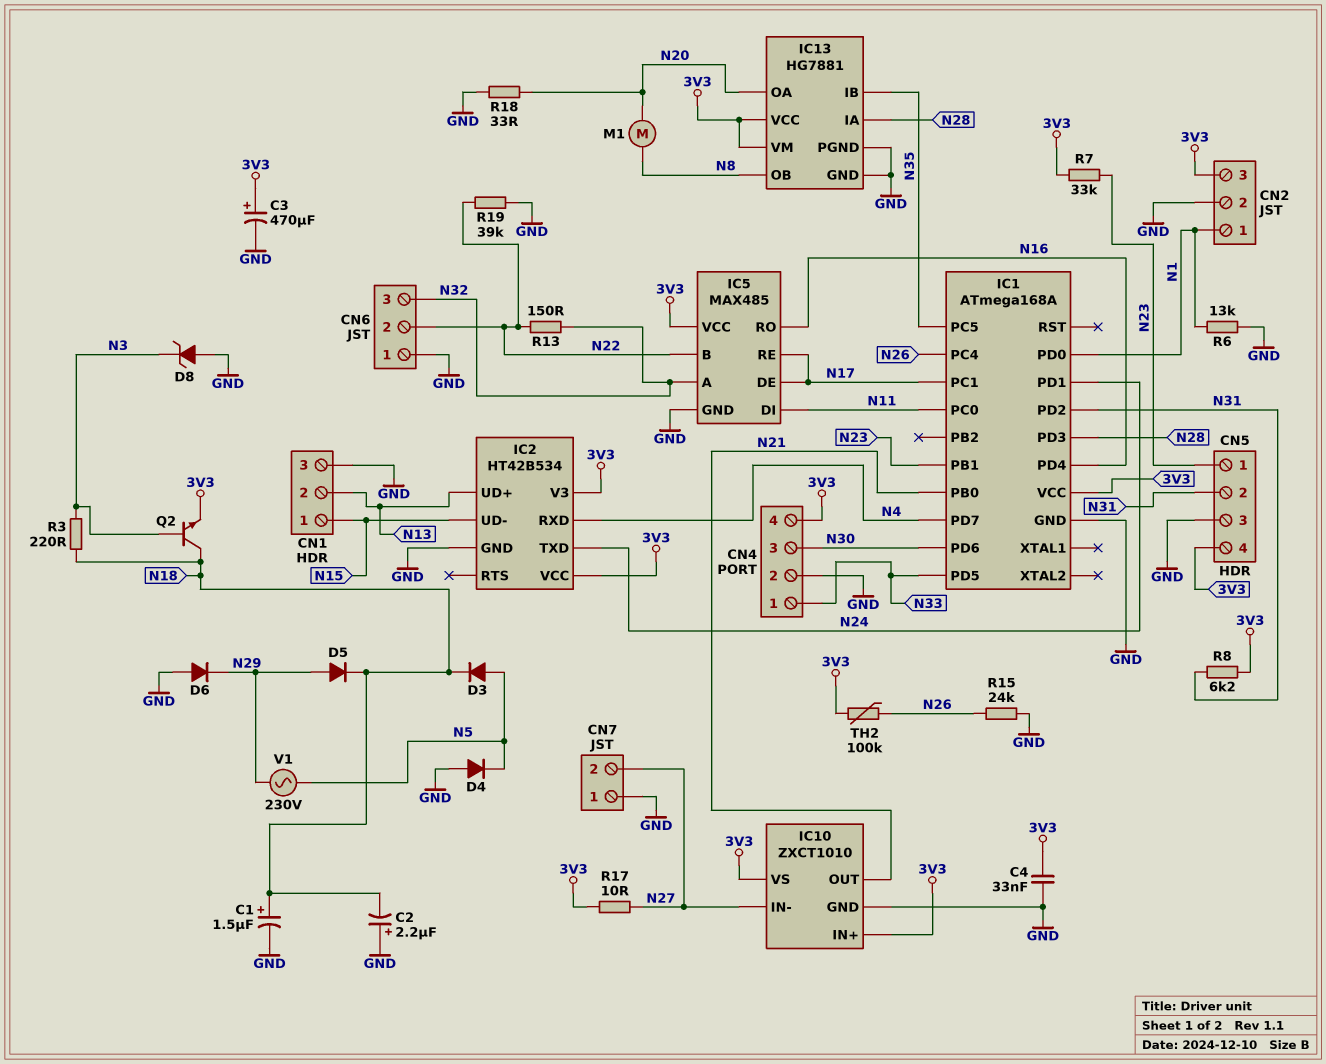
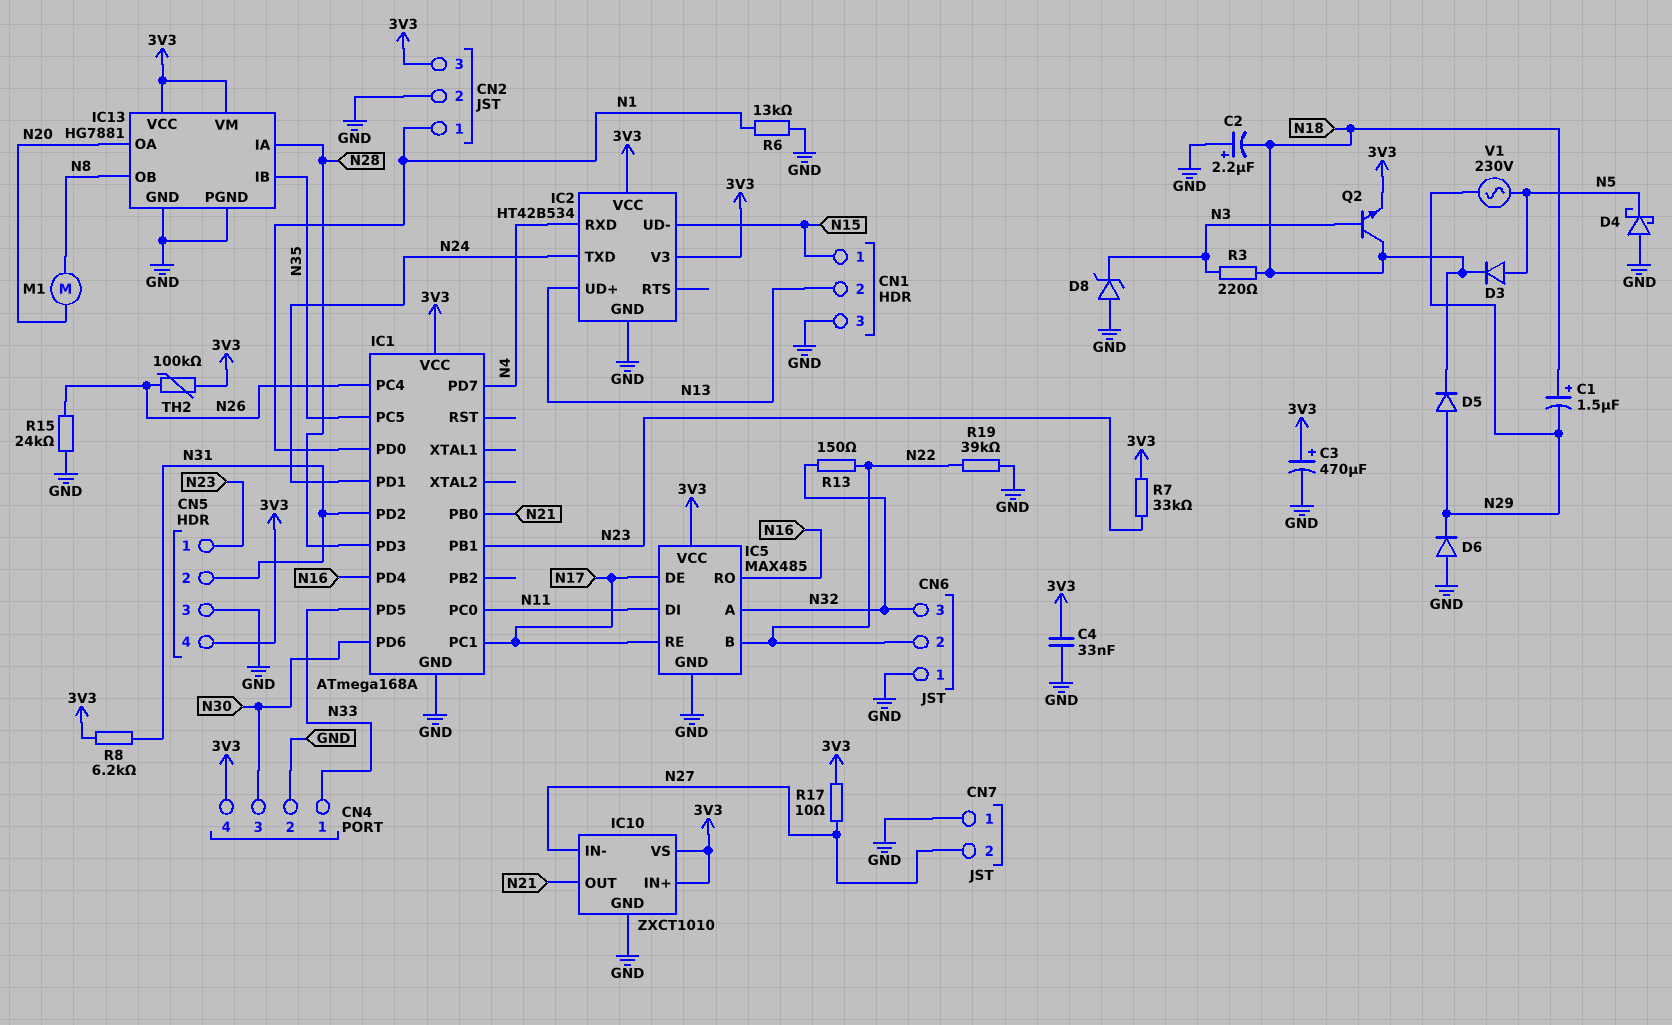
C1: 1.5uF (plus N18, minus GND) -> 1.5uF (plus N18, minus N29)
D4: diode (A GND, K N5) -> schottky (A GND, K N5)
R18: 33 (GND, N20) -> none

